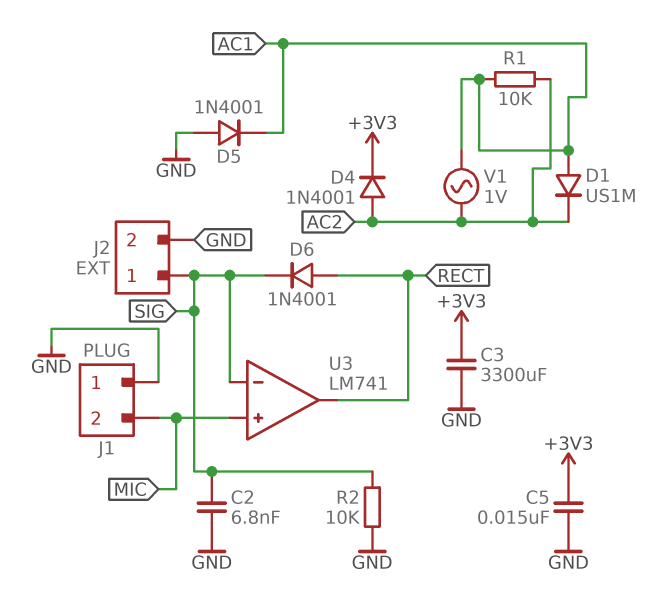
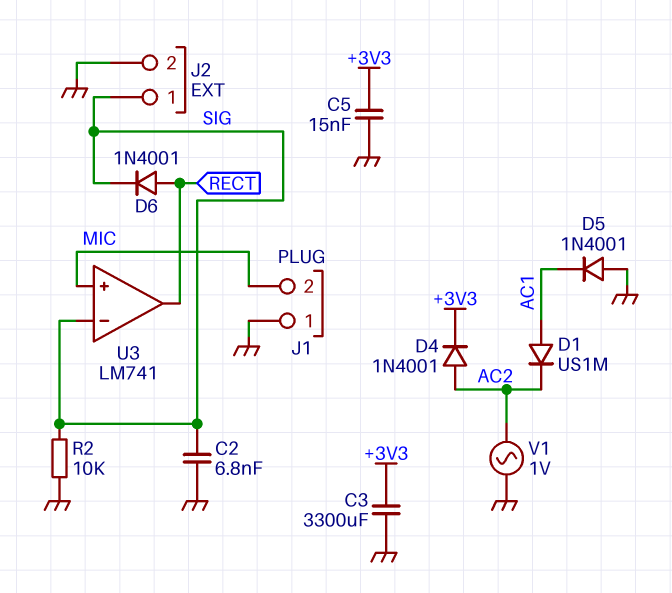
R1: 10k (AC1, AC2) -> none
V1: AC 1V (AC1, AC2) -> AC 1V (AC2, GND)

